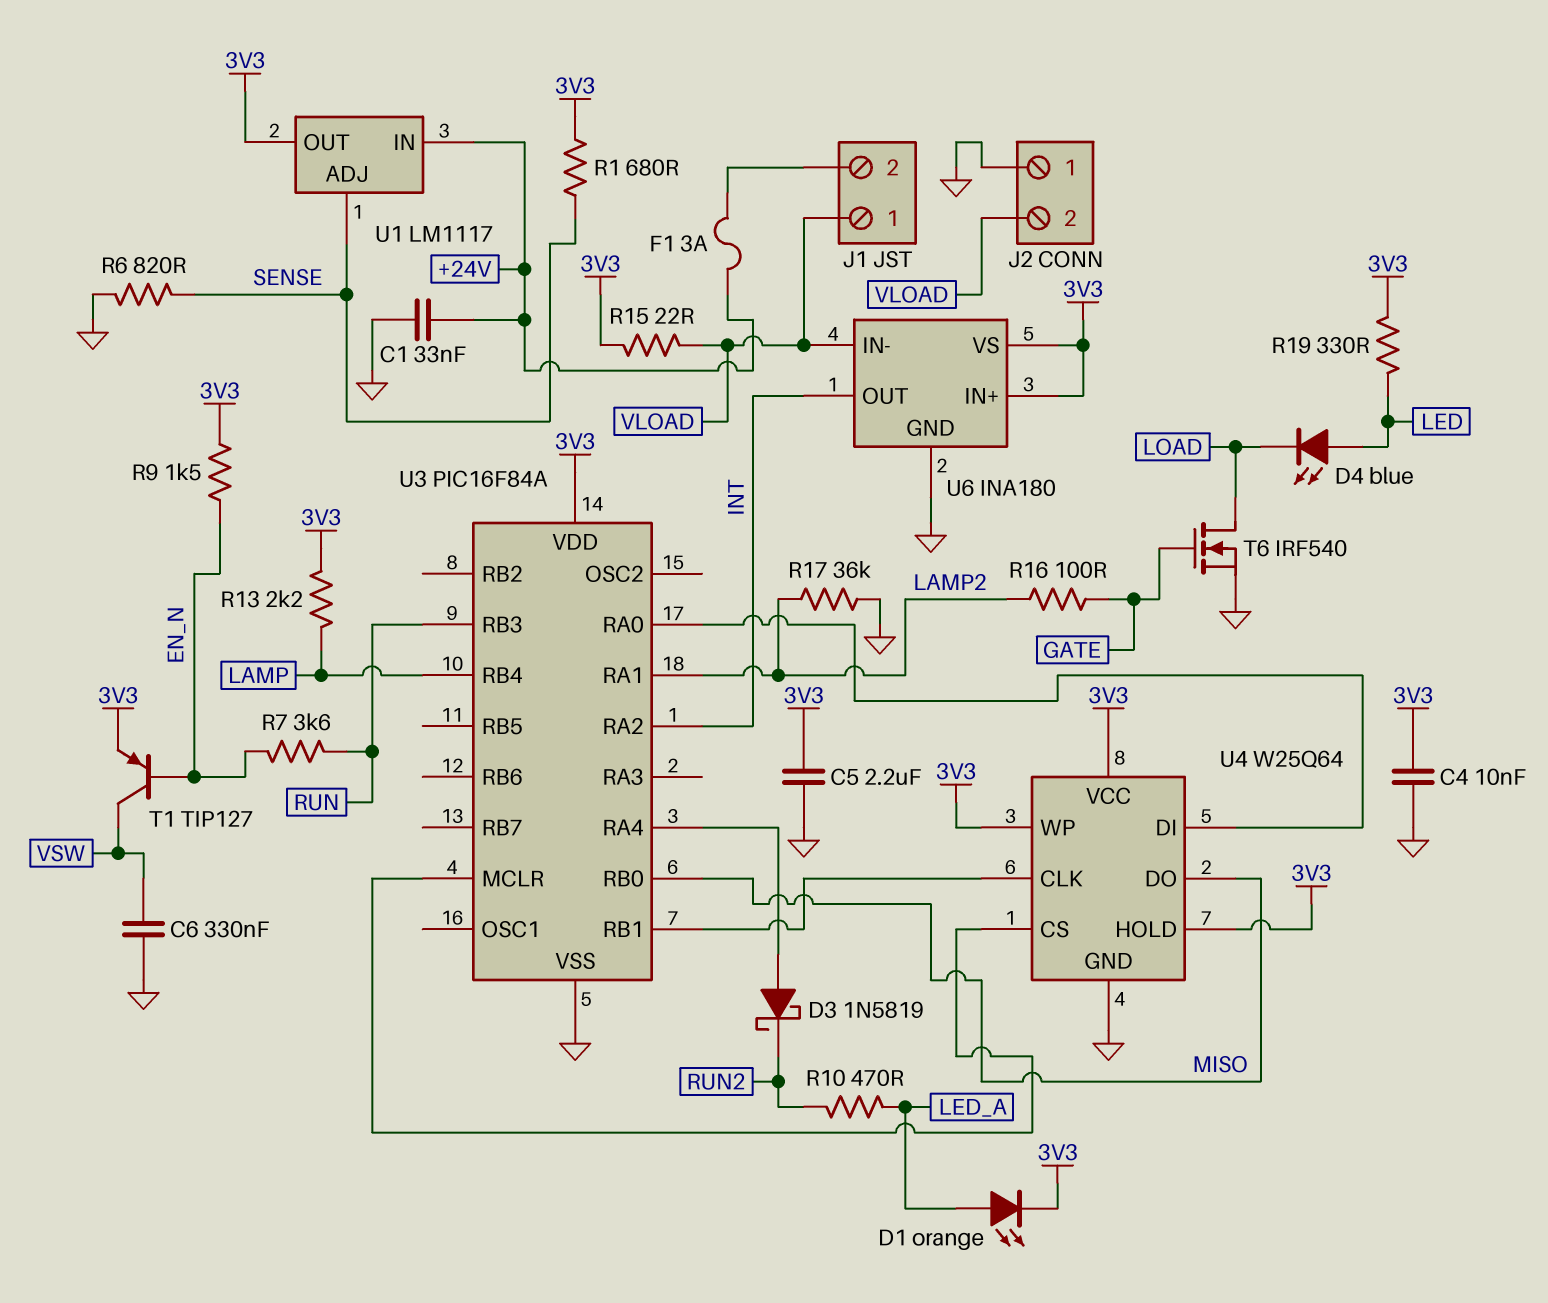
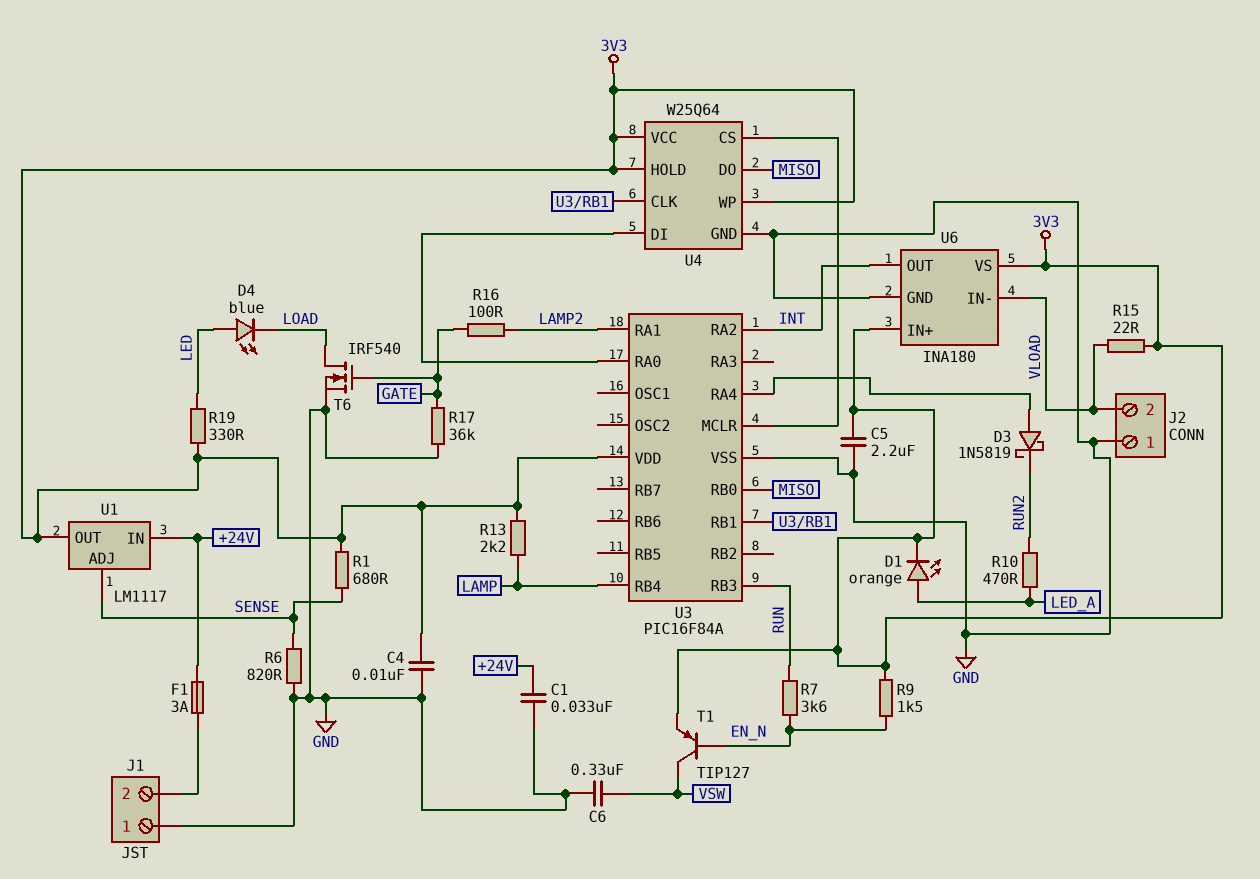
J1 pin 1: VLOAD -> GND
R17: 36k (GND, LAMP2) -> 36k (GATE, GND)

